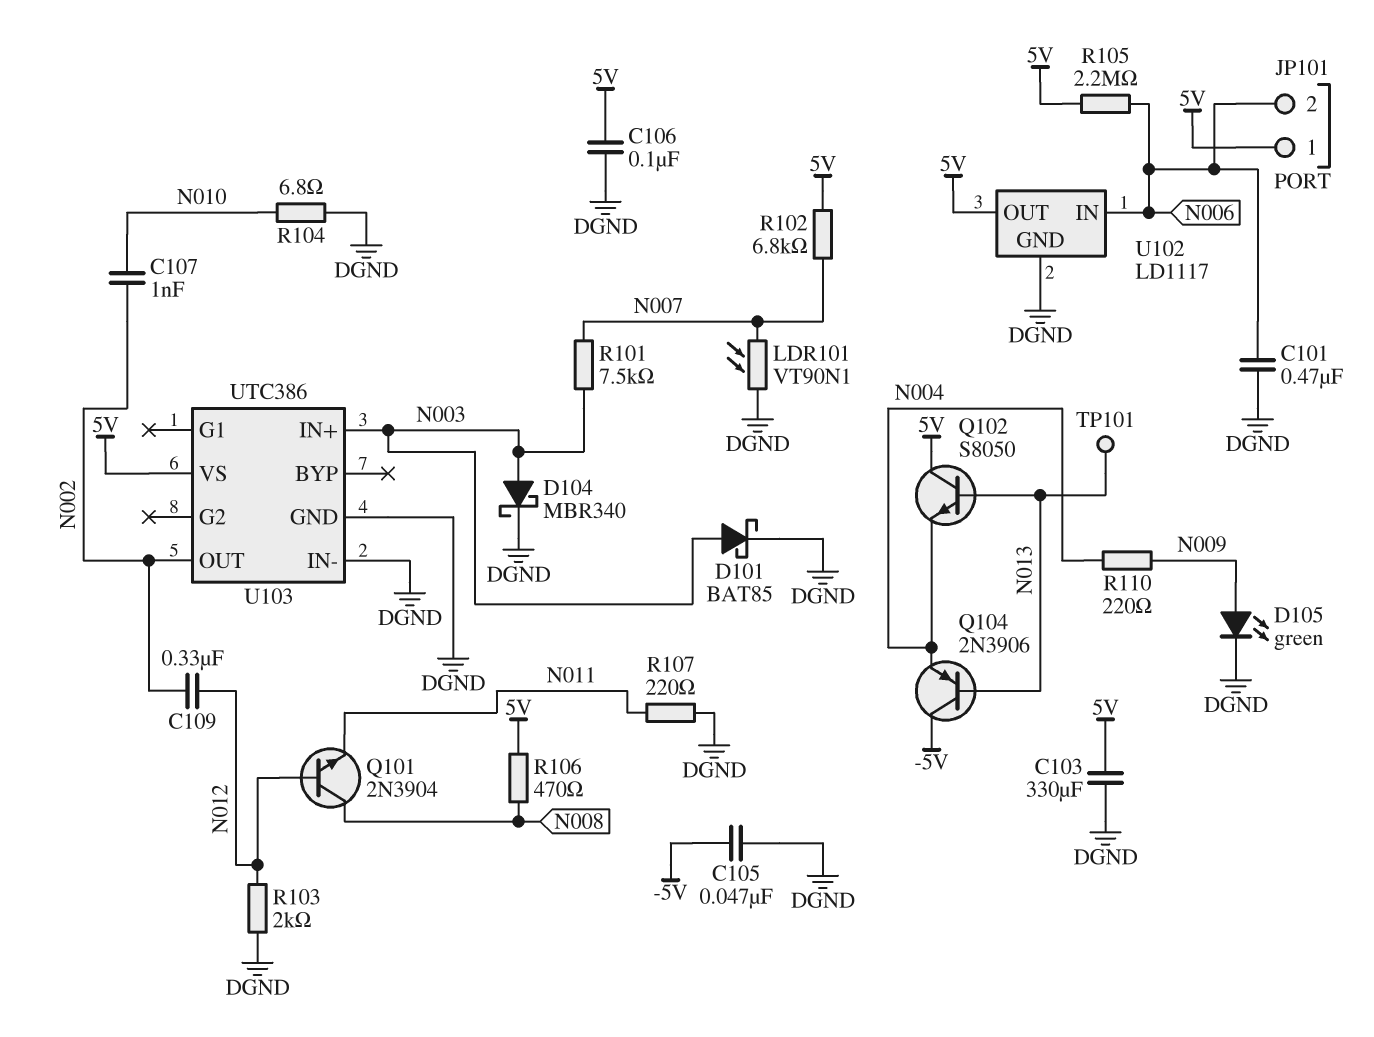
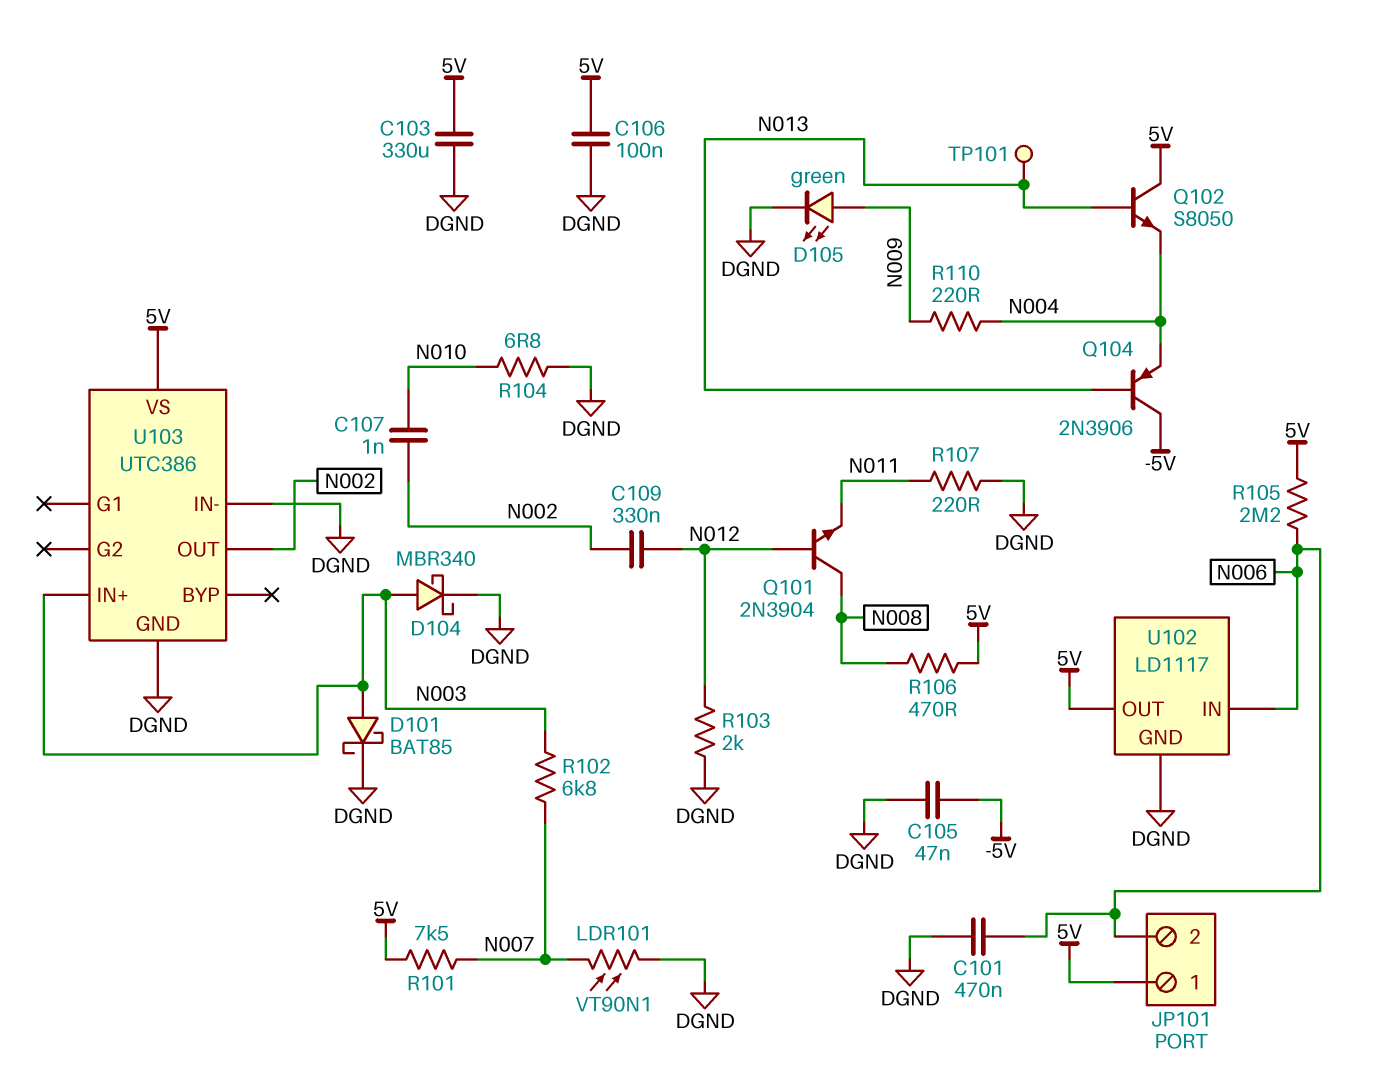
R101: 7.5k (N003, N007) -> 7.5k (5V, N007)
R102: 6.8k (5V, N007) -> 6.8k (N003, N007)

